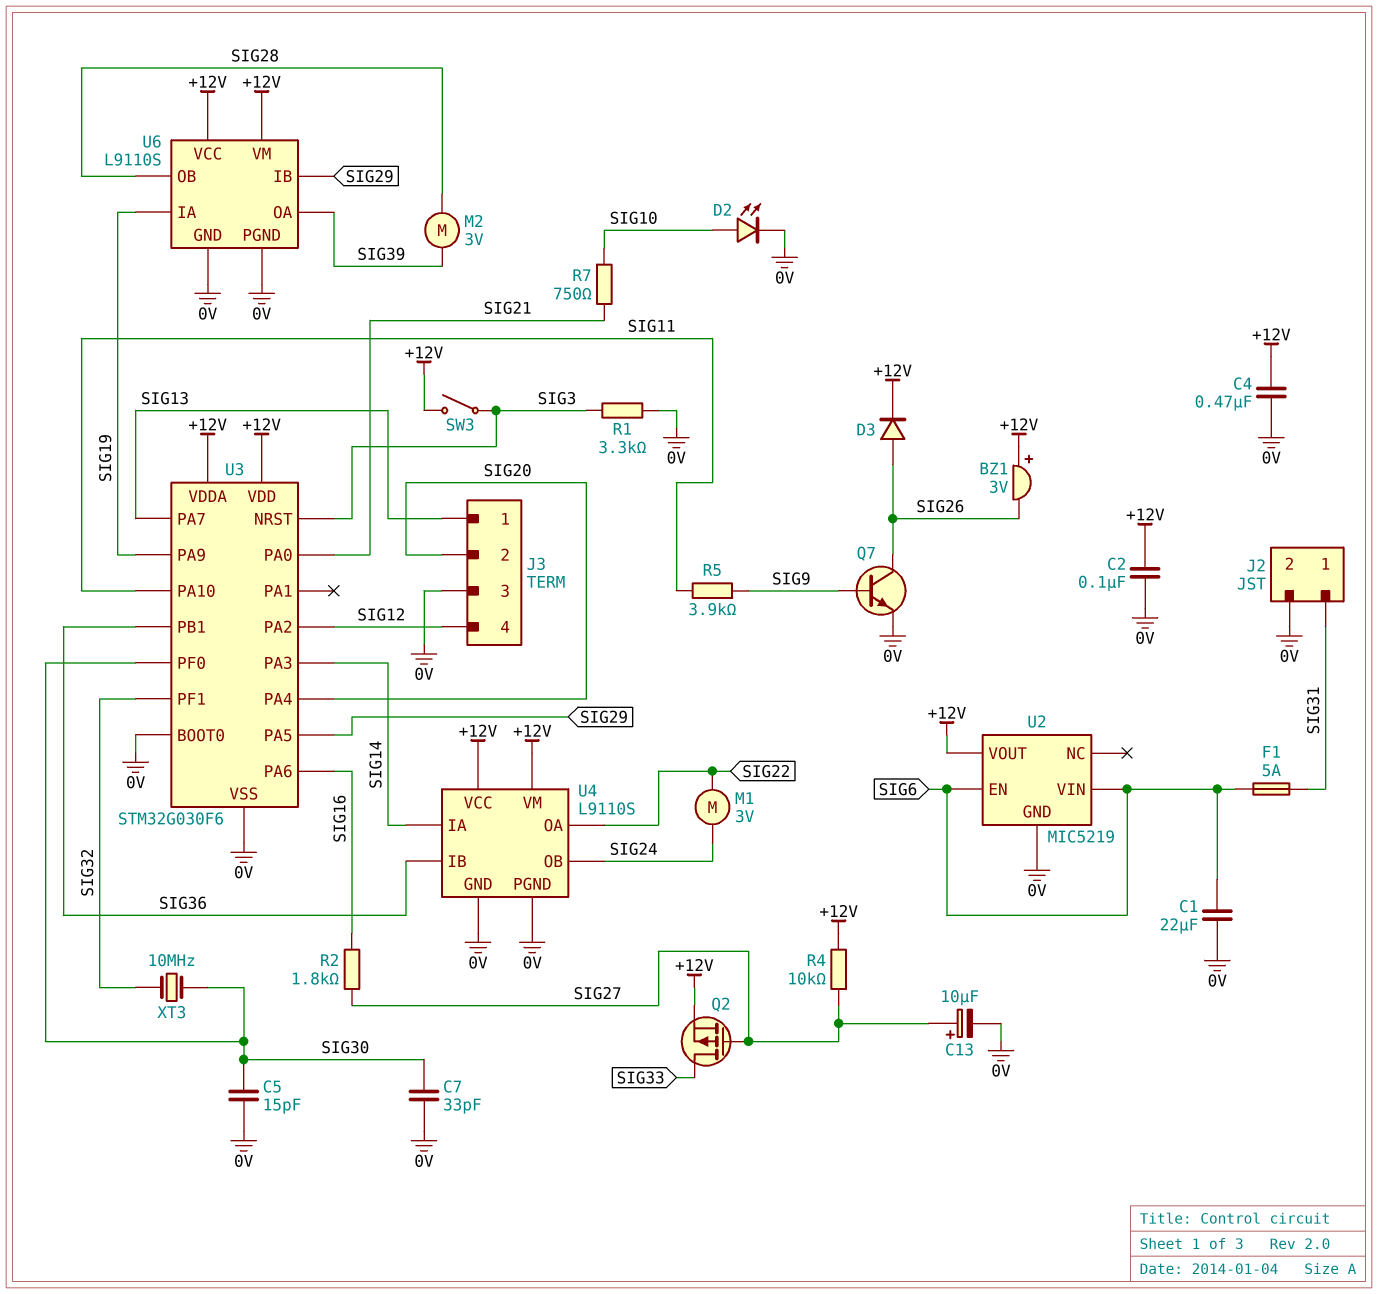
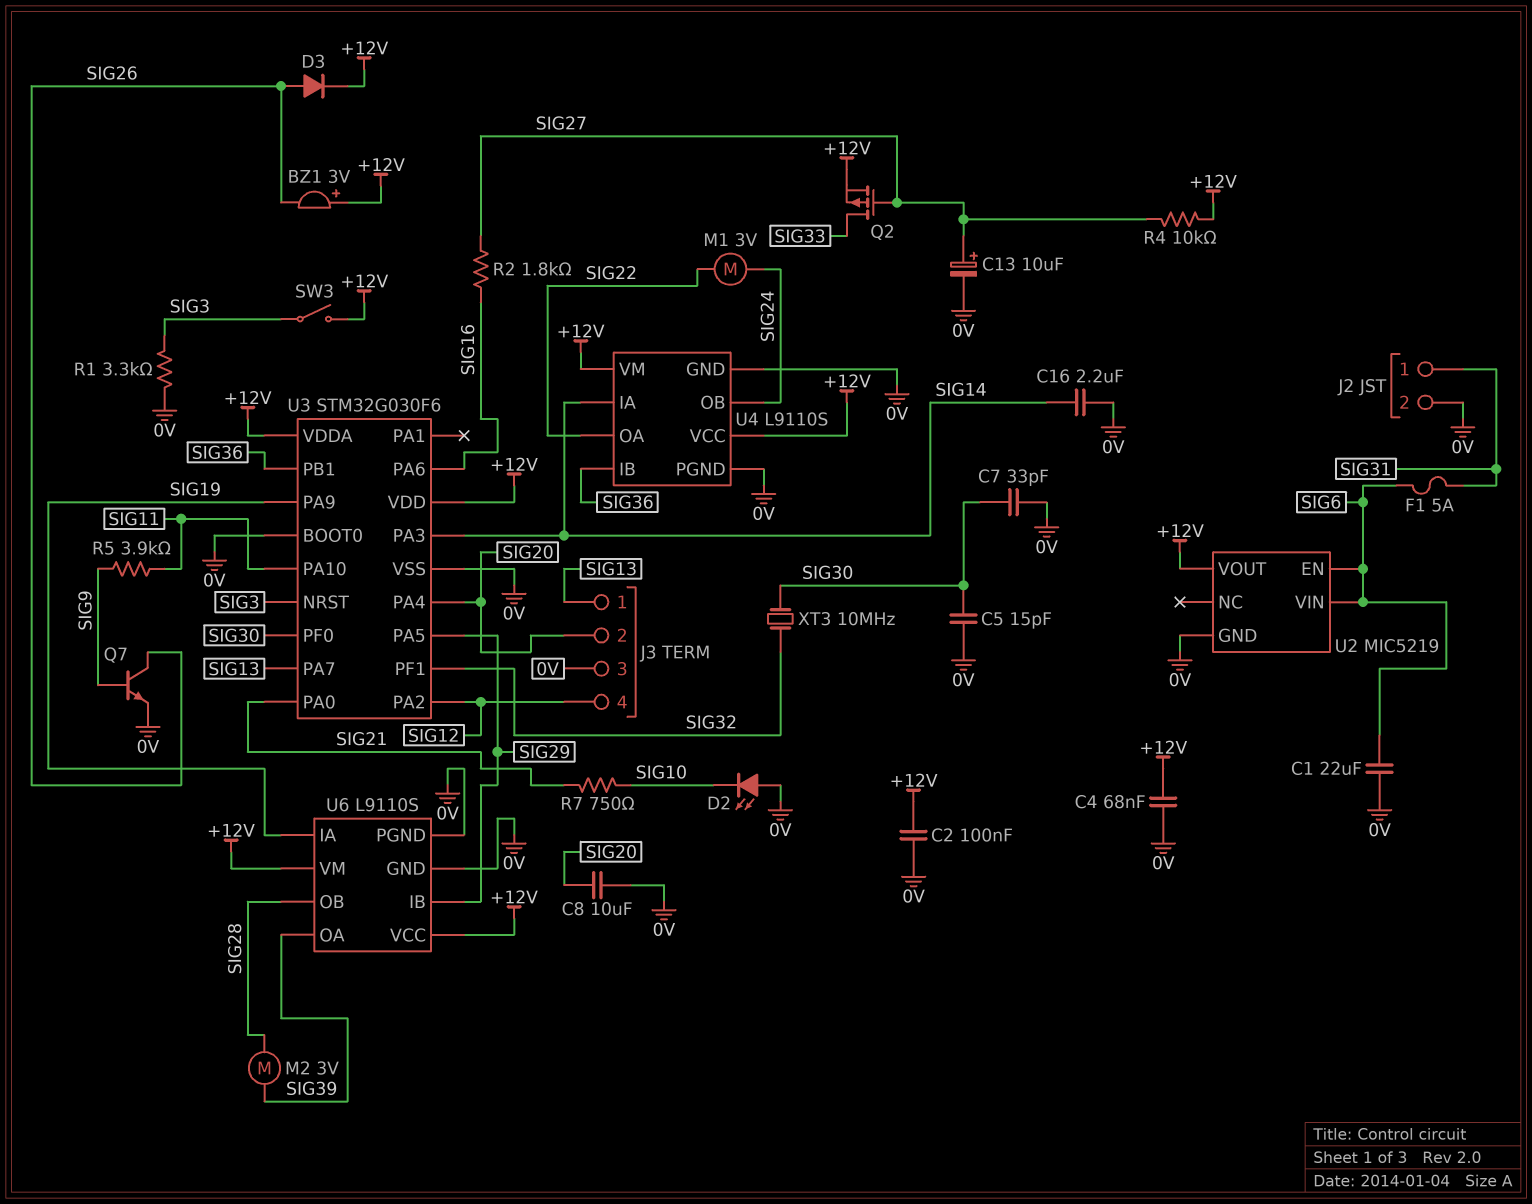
C4: 470nF (+12V, 0V) -> 68nF (+12V, 0V)
C8: none -> 10uF (0V, SIG20)
C16: none -> 2.2uF (0V, SIG14)
D2: LED (A SIG10, K 0V) -> LED (A 0V, K SIG10)

